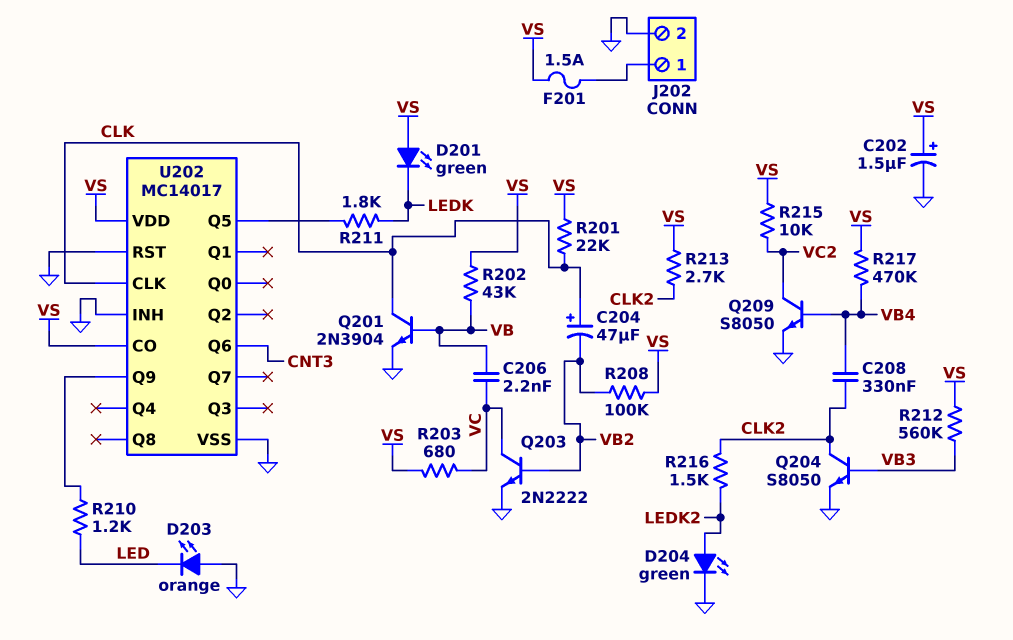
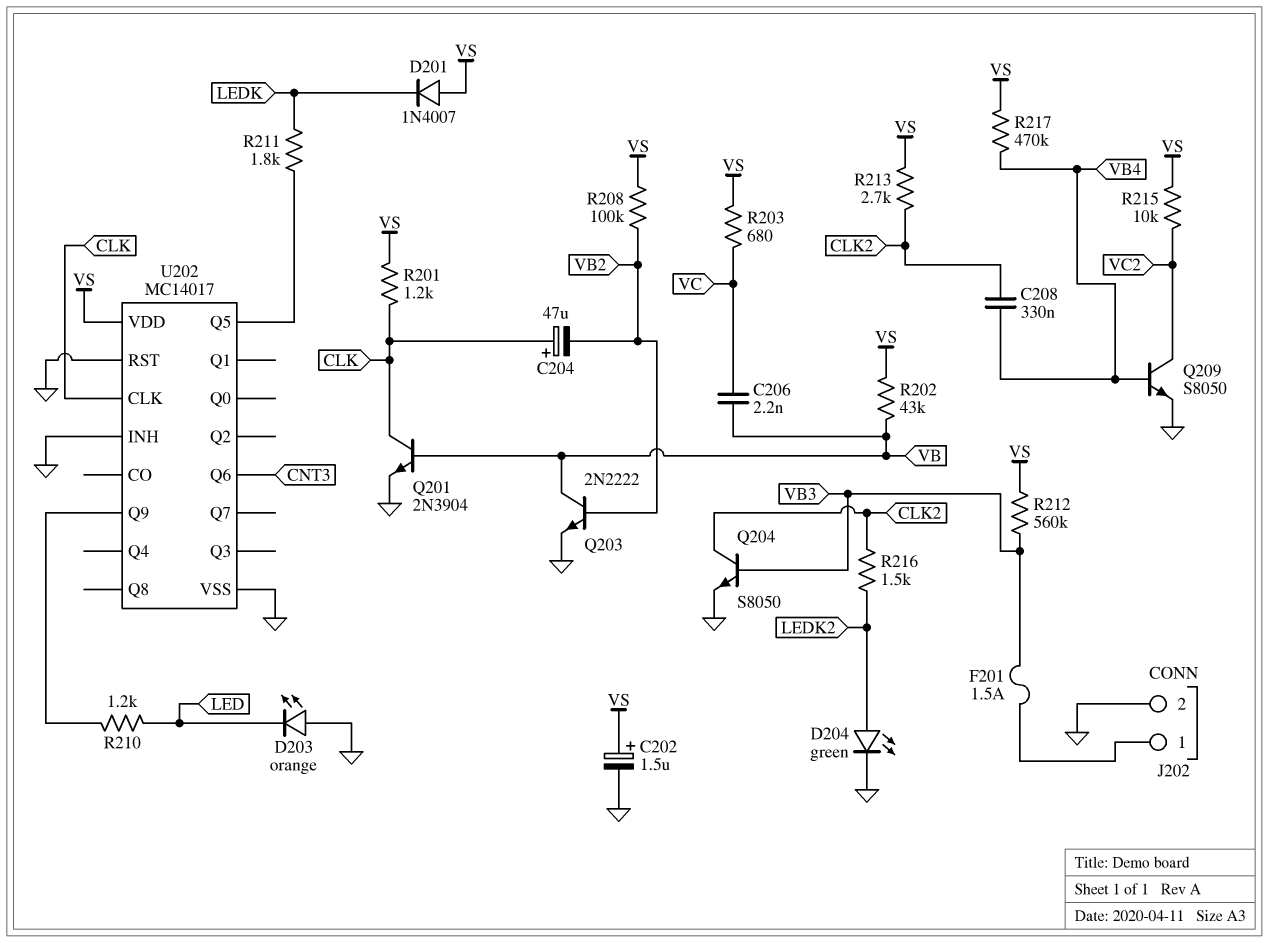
D201: LED green (A VS, K LEDK) -> diode 1N4007 (A VS, K LEDK)
F201: 1.5A (J202/1, VS) -> 1.5A (J202/1, VB3)
Q203: NPN 2N2222 (B VB2, C VC, E GND) -> NPN 2N2222 (B VB2, C VB, E GND)
R201: 22k (CLK, VS) -> 1.2k (CLK, VS)
U202 pin CO: VS -> none

